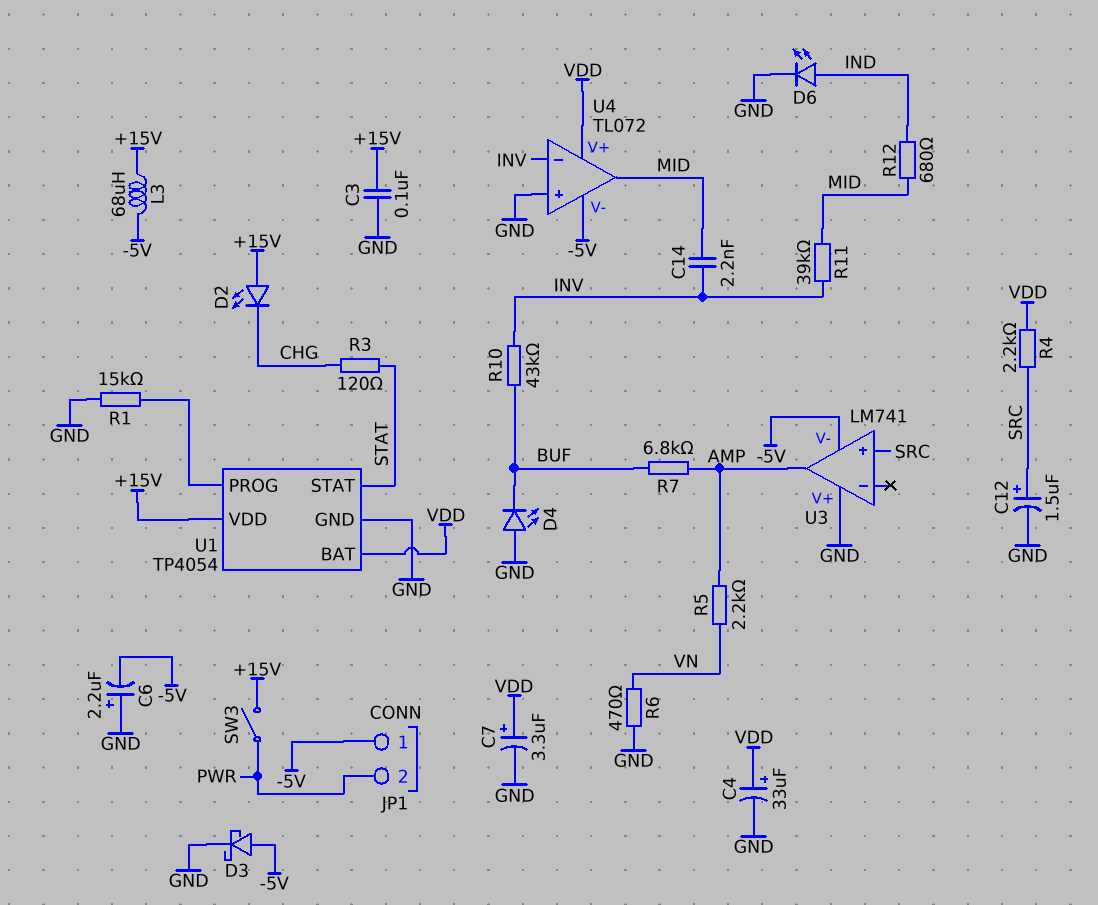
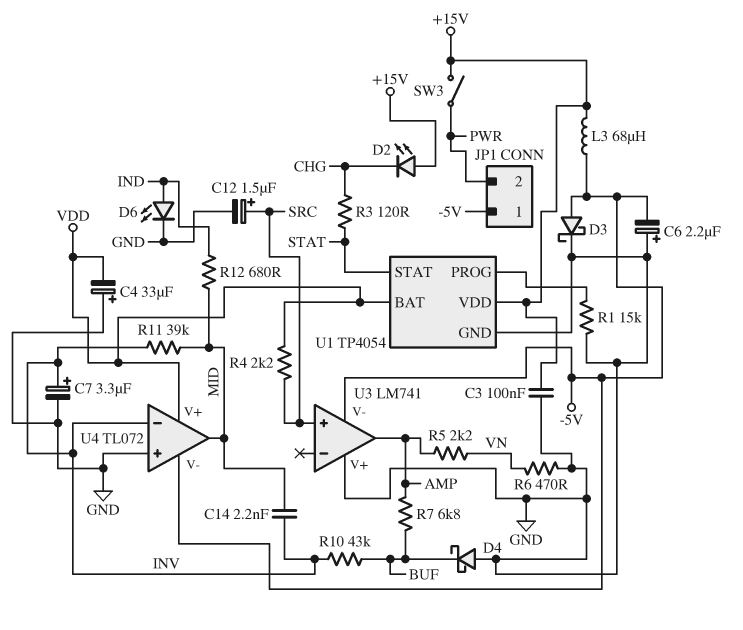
C4: 33uF (plus VDD, minus GND) -> 33uF (plus GND, minus VDD)
C7: 3.3uF (plus VDD, minus GND) -> 3.3uF (plus INV, minus GND)
D4: LED (A GND, K BUF) -> schottky (A GND, K BUF)

